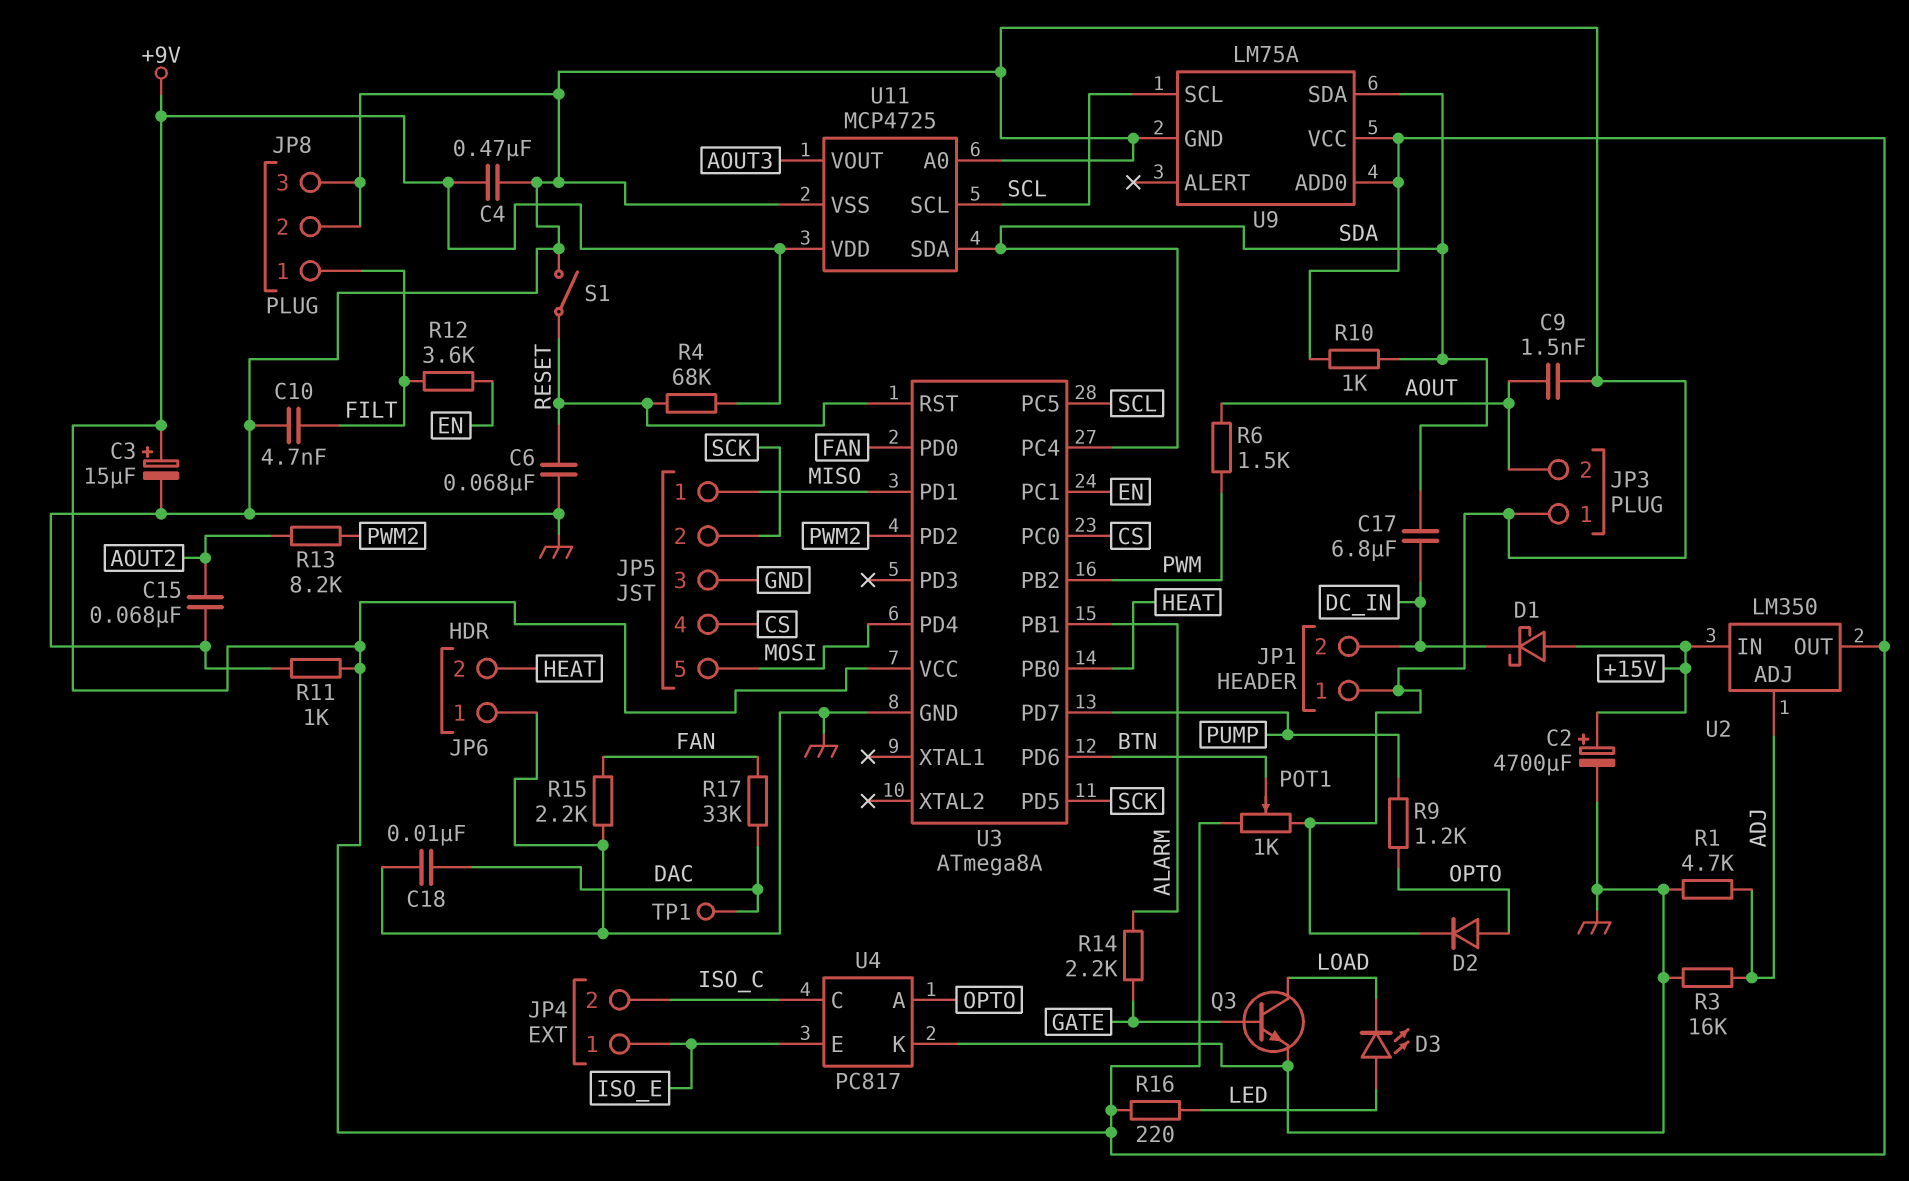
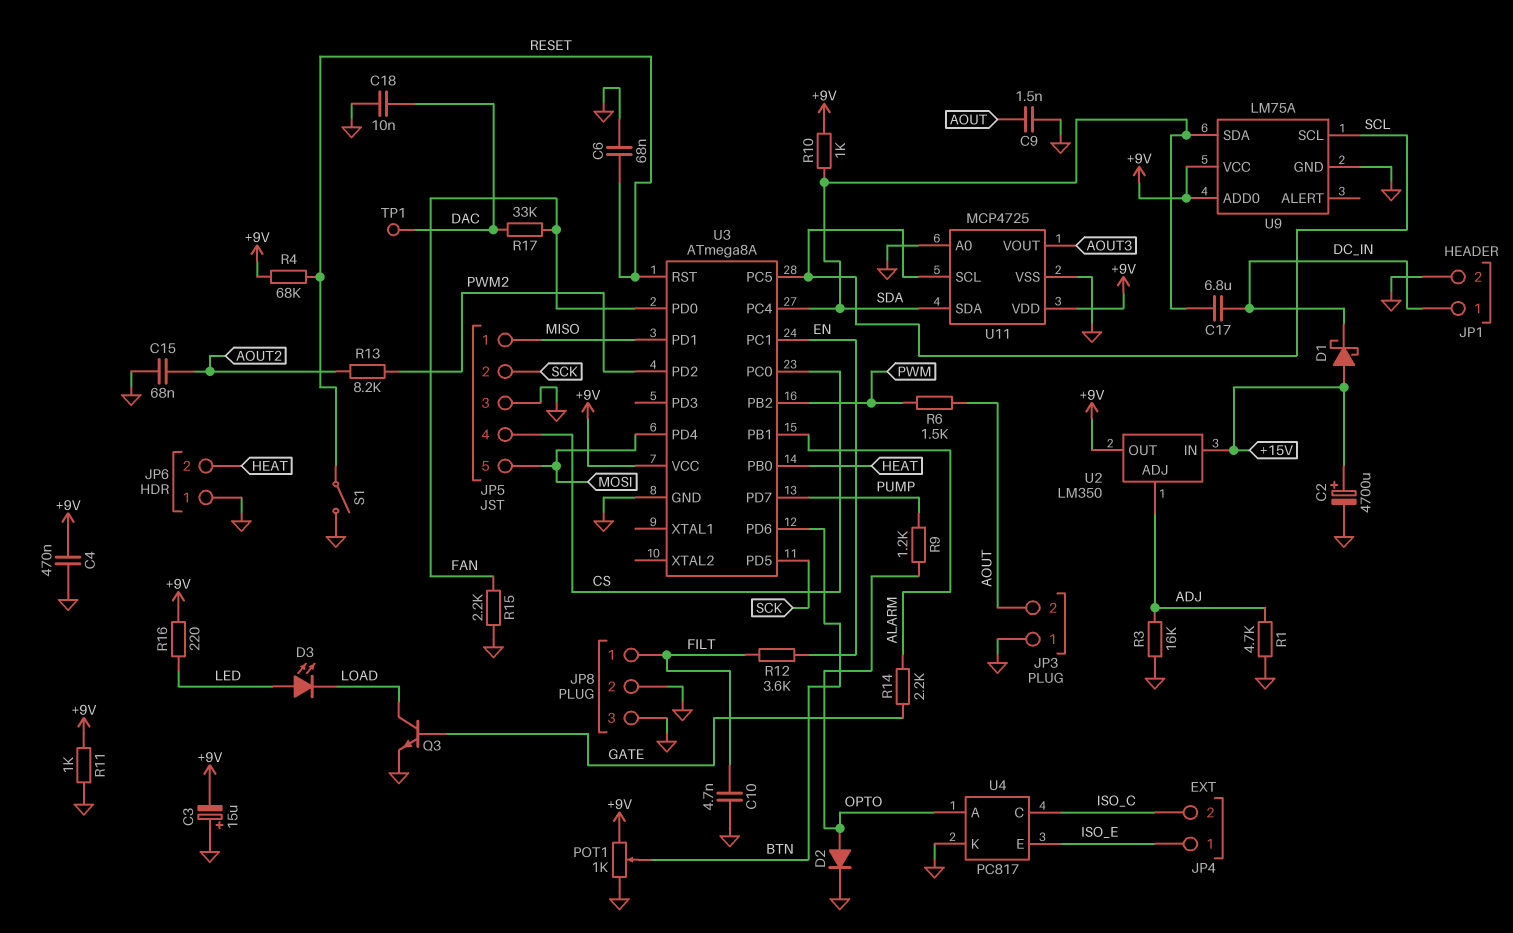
C3: 15uF (plus +9V, minus GND) -> 15uF (plus GND, minus +9V)
JP1 pin 1: GND -> DC_IN
JP1 pin 2: DC_IN -> GND

